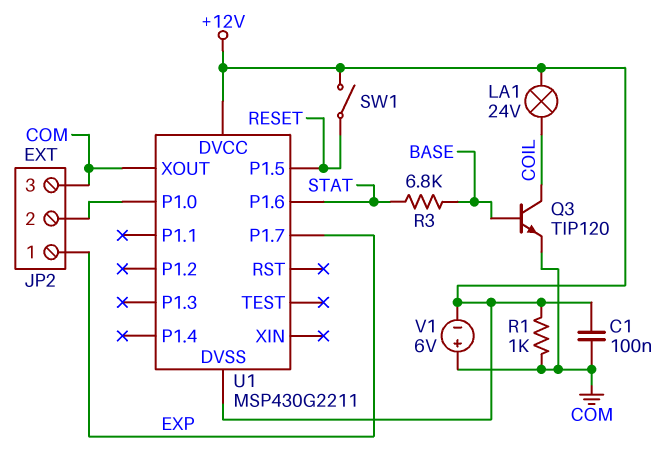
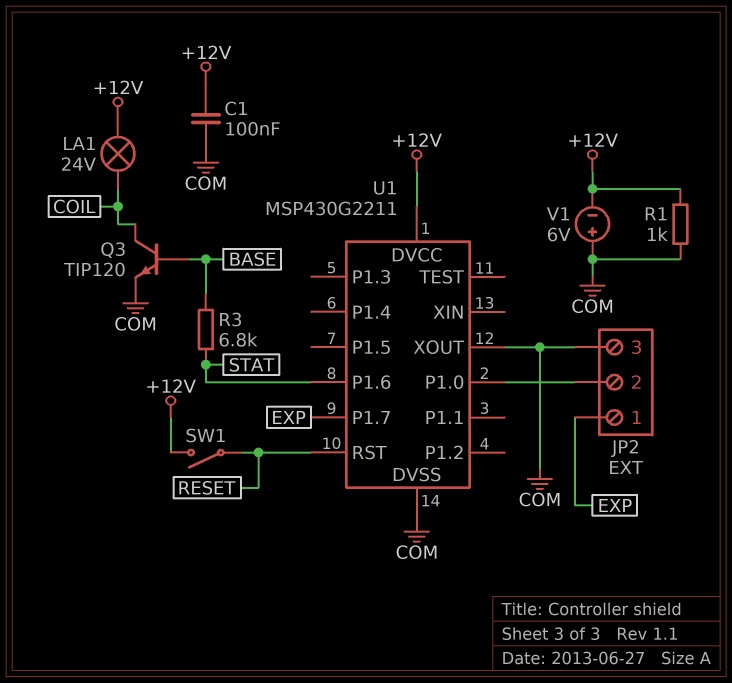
U1 pin DVSS: +12V -> COM
U1 pin P1.5: RESET -> none
U1 pin RST: none -> RESET

